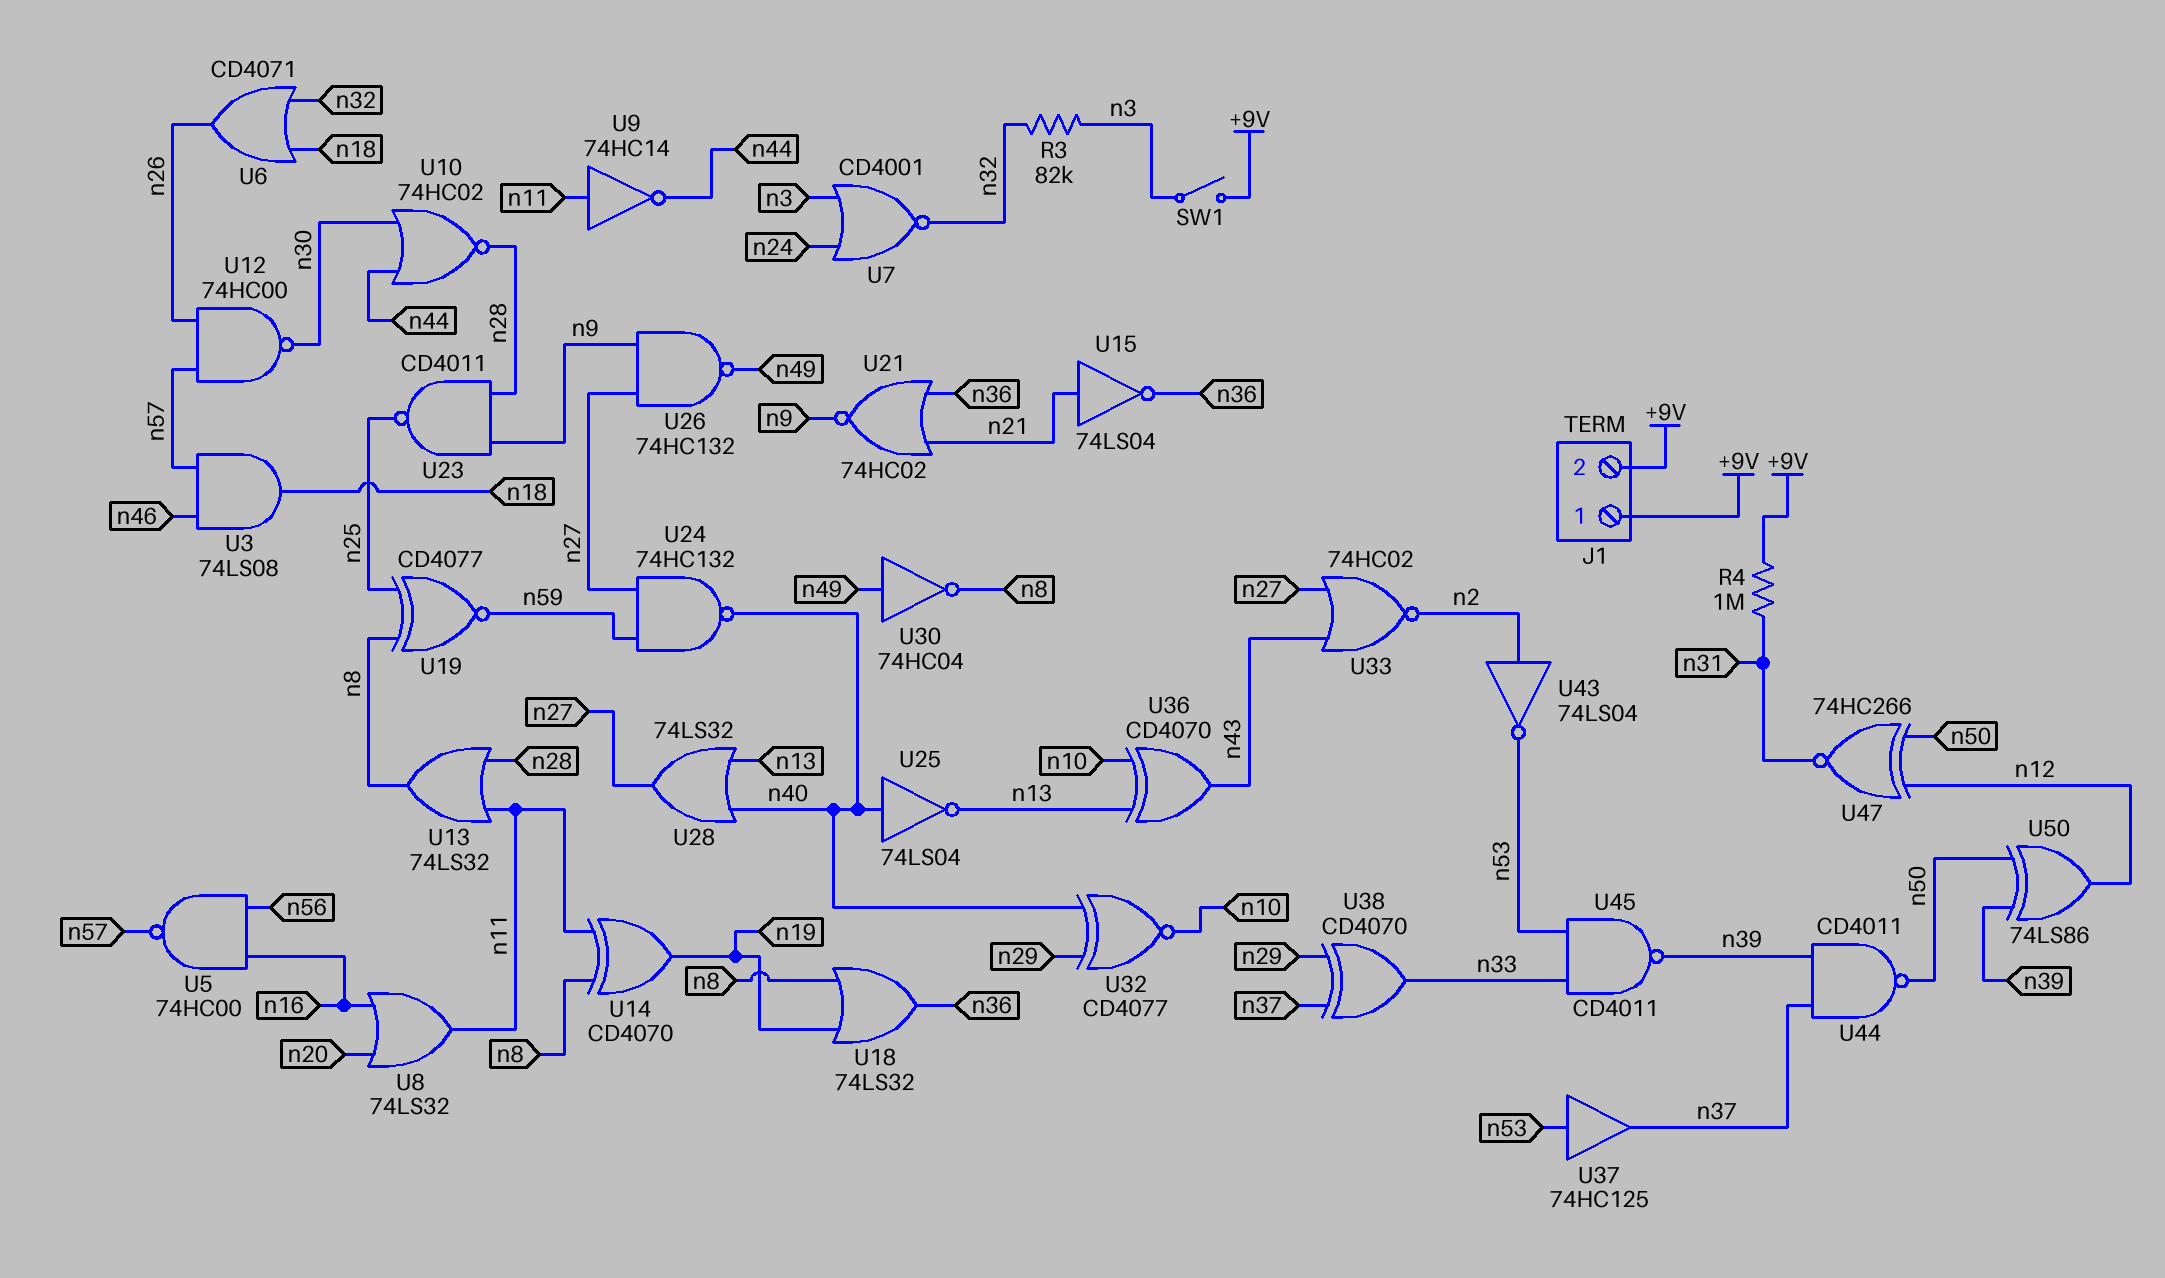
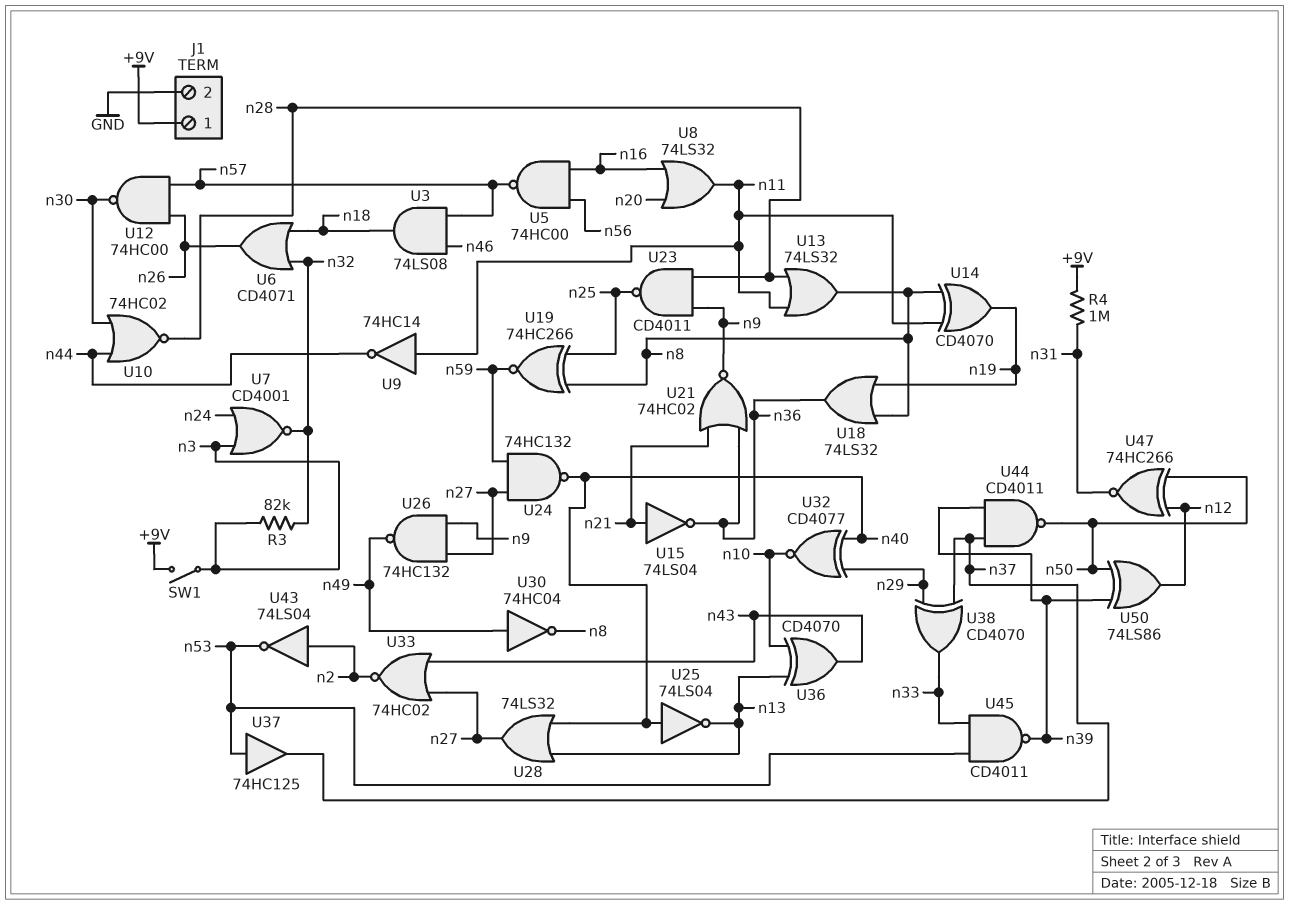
J1 pin 2: +9V -> GND
U19: XNOR CD4077 (in n8, in n25, out n59) -> XNOR 74HC266 (in n8, in n25, out n59)

